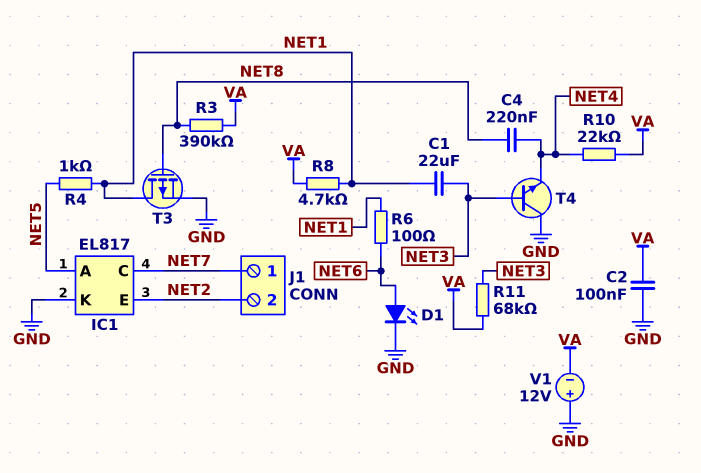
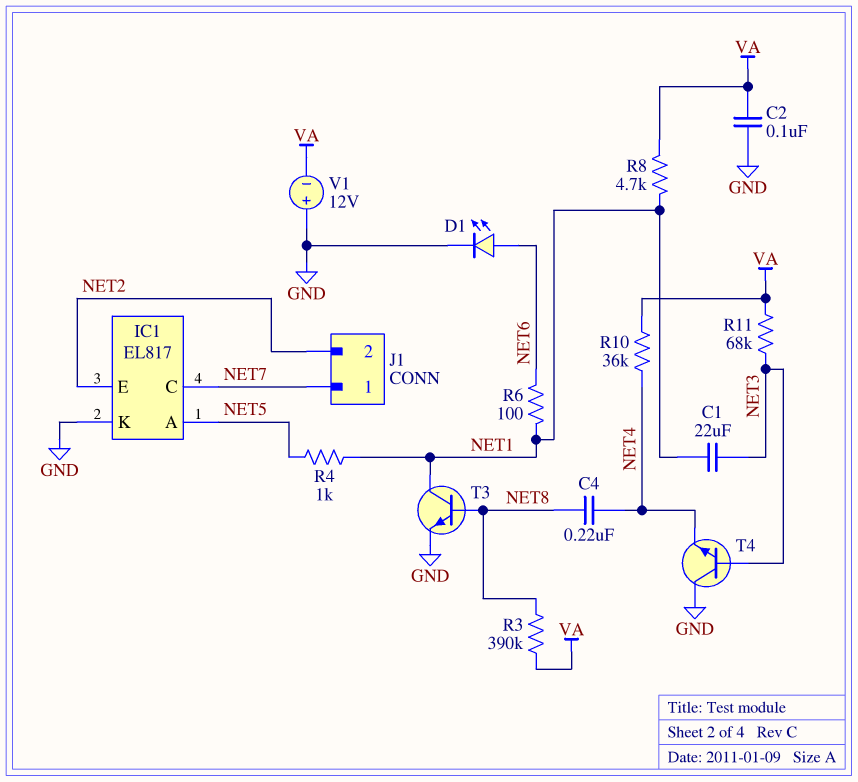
R10: 22k (NET4, VA) -> 36k (NET4, VA)
T3: PMOS (G NET8, D NET1, S GND) -> NPN (B NET8, C NET1, E GND)

